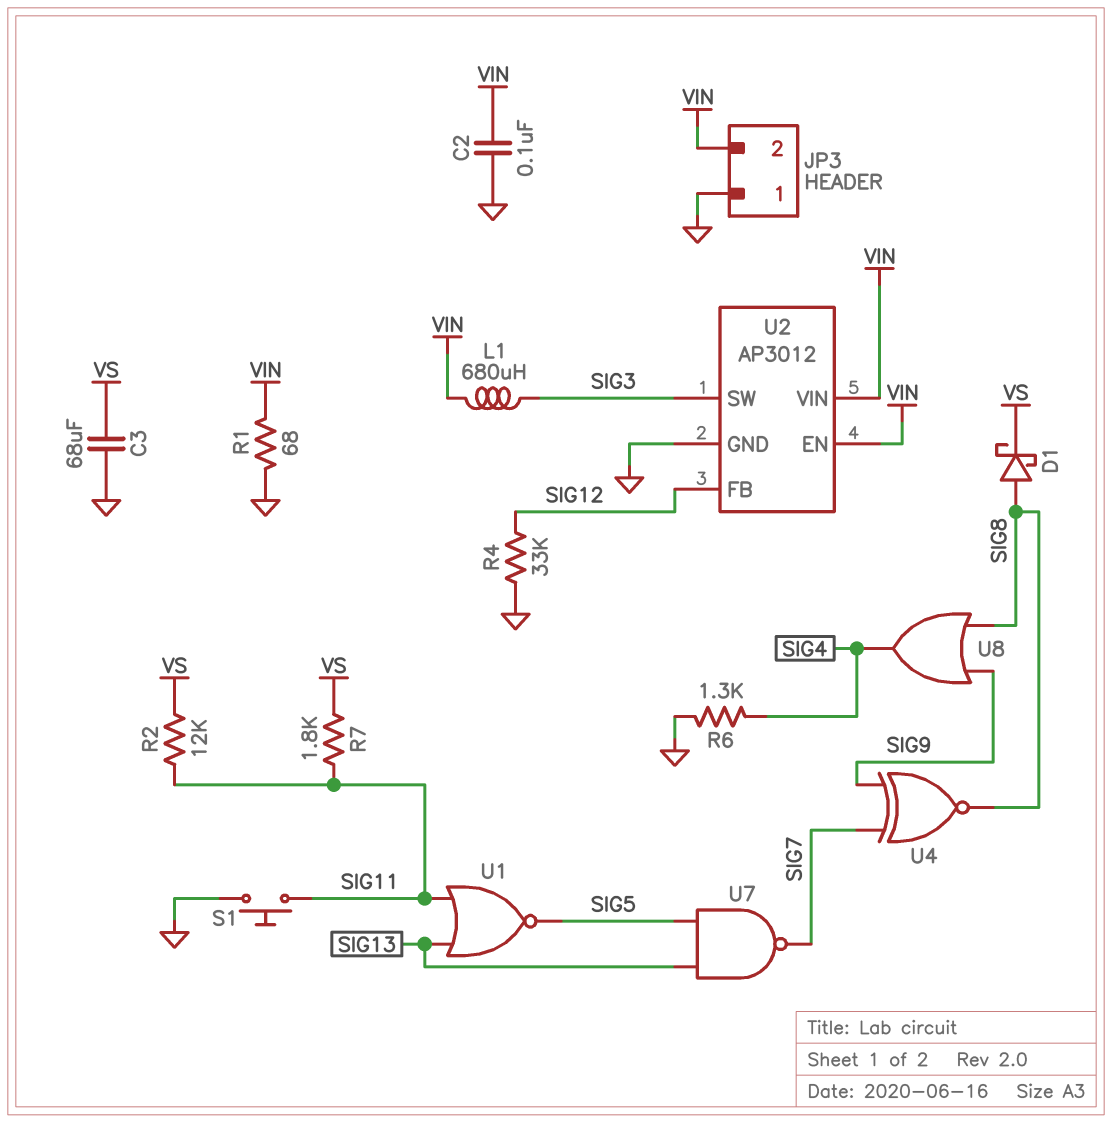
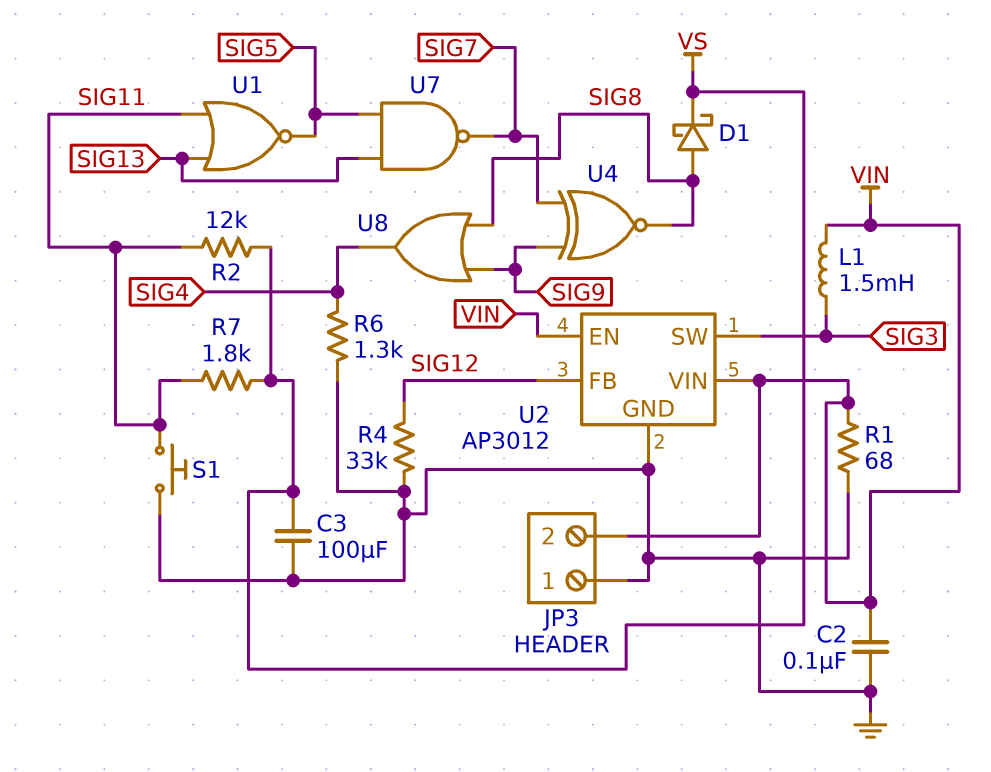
C3: 68uF (GND, VS) -> 100uF (GND, VS)
L1: 680uH (SIG3, VIN) -> 1.5mH (SIG3, VIN)

